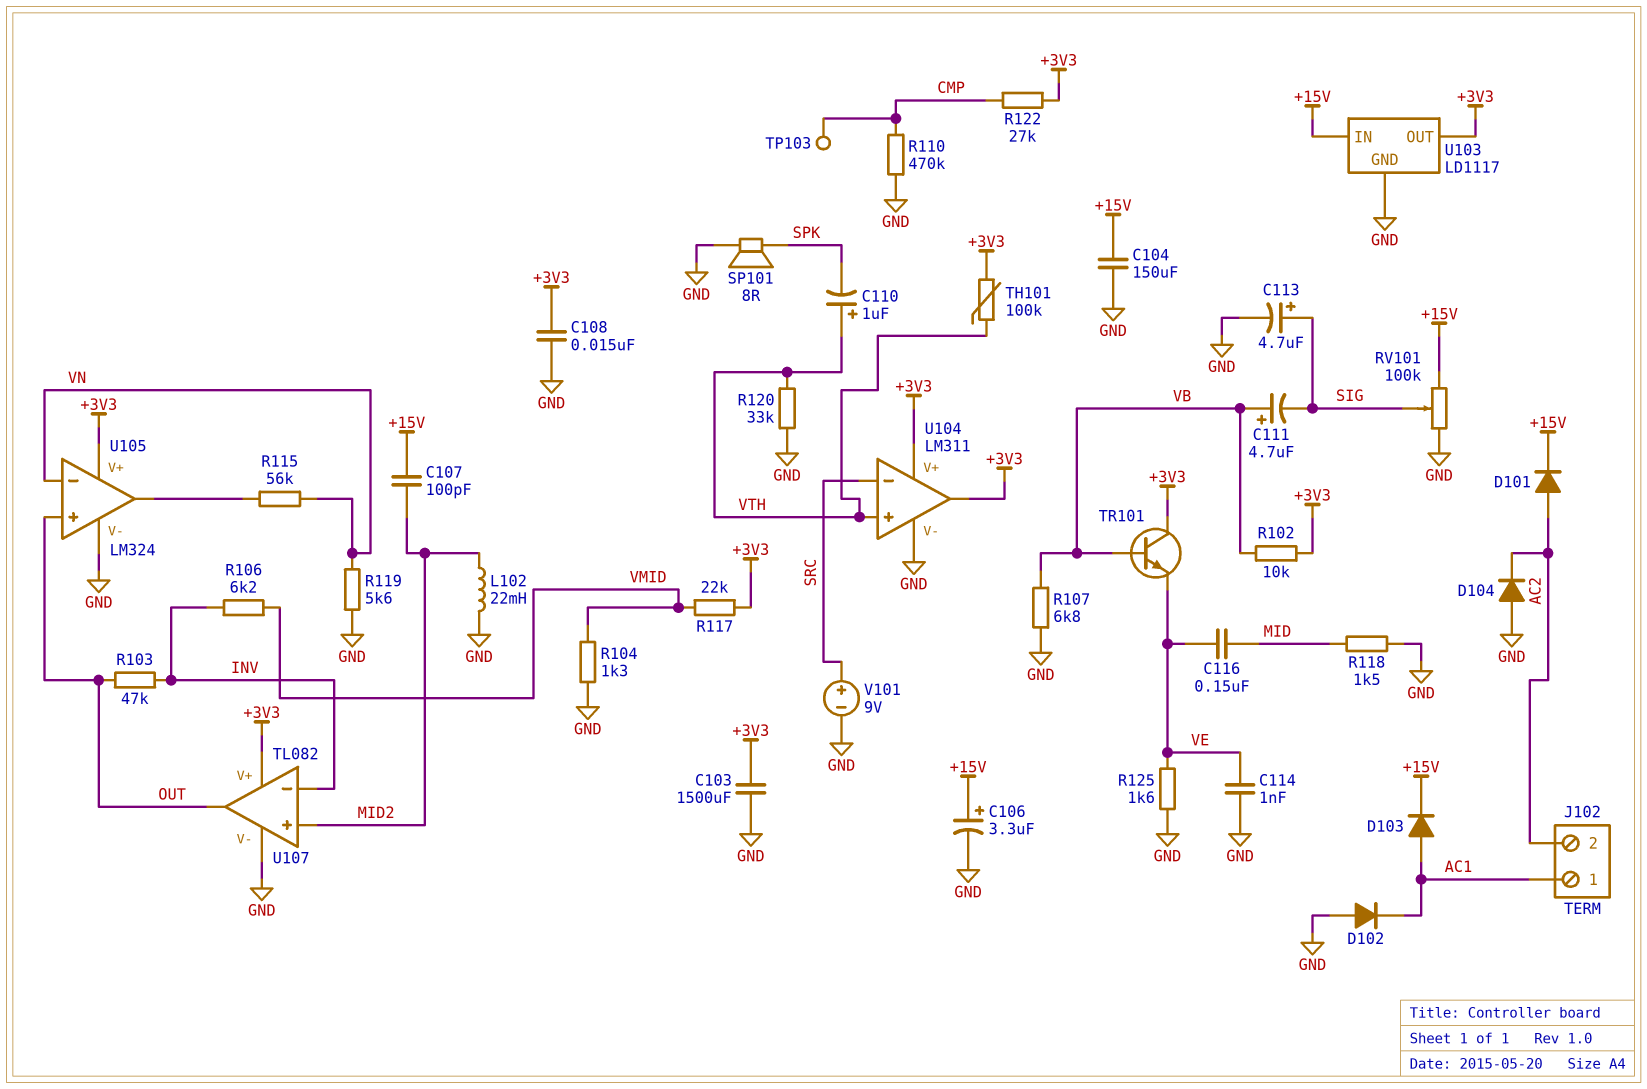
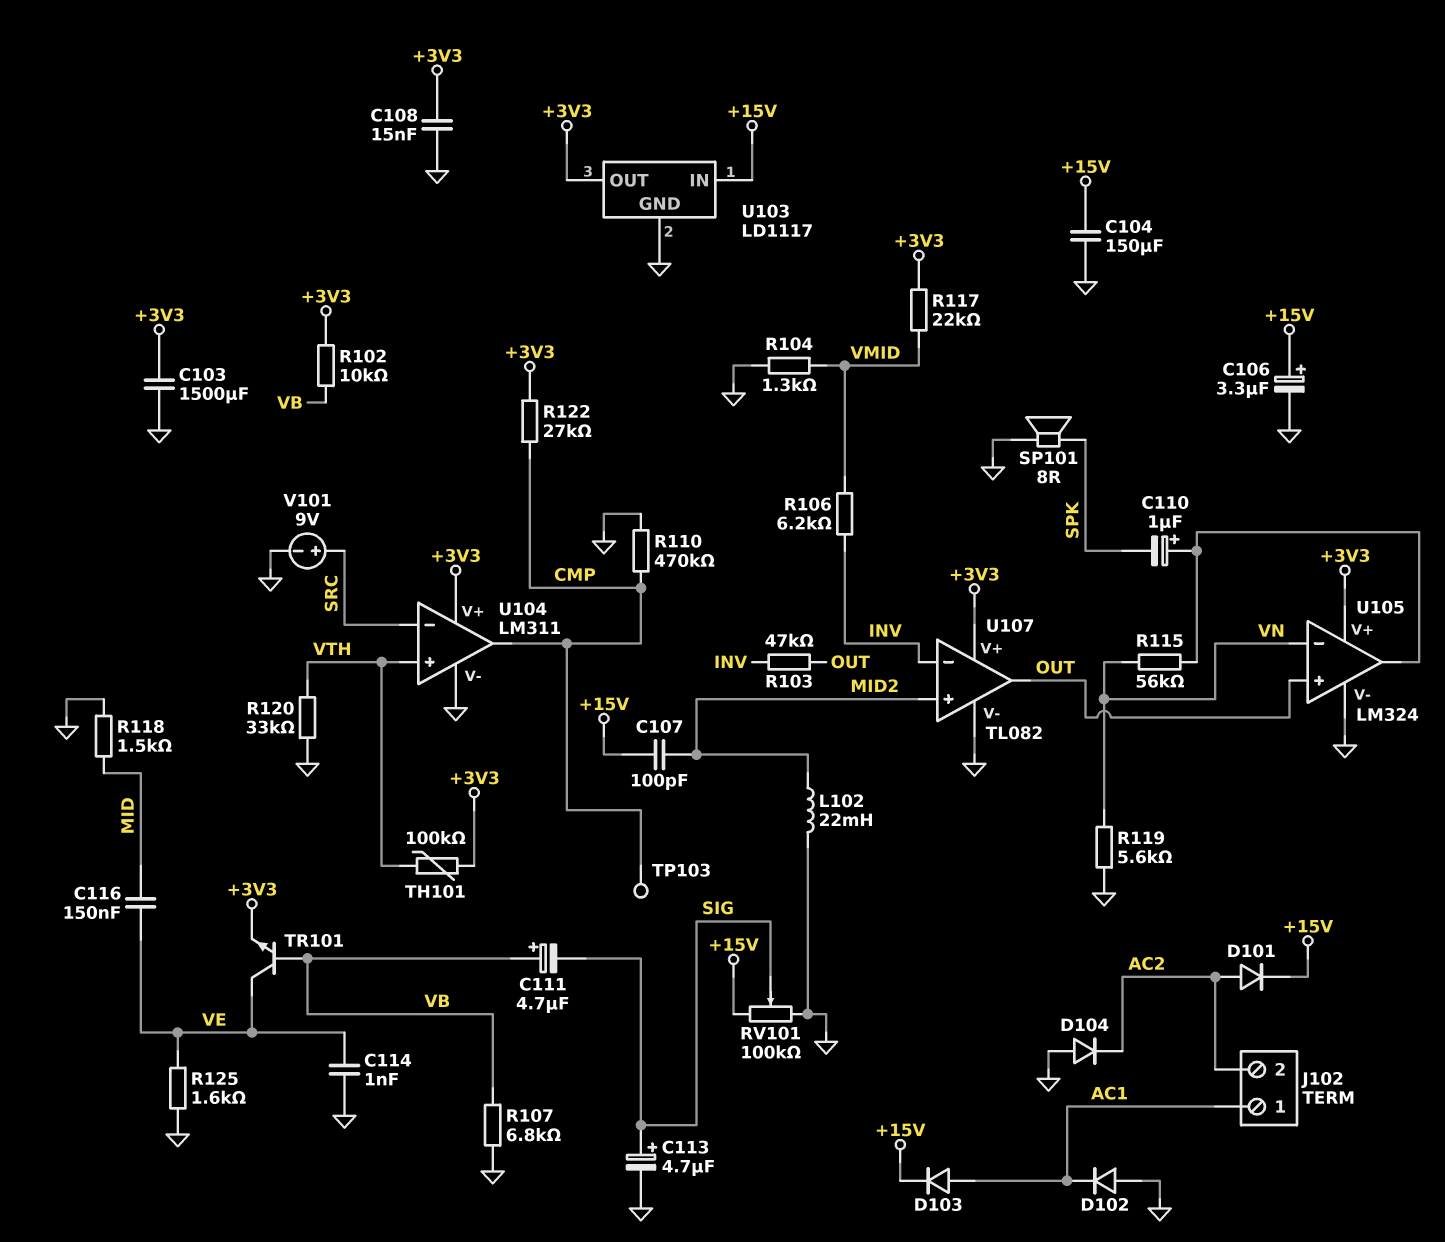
C110: 1uF (plus VTH, minus SPK) -> 1uF (plus U105/out, minus SPK)
TR101: NPN (B VB, C +3V3, E VE) -> NPN (B VB, C VE, E +3V3)
U104 pin out: +3V3 -> CMP

